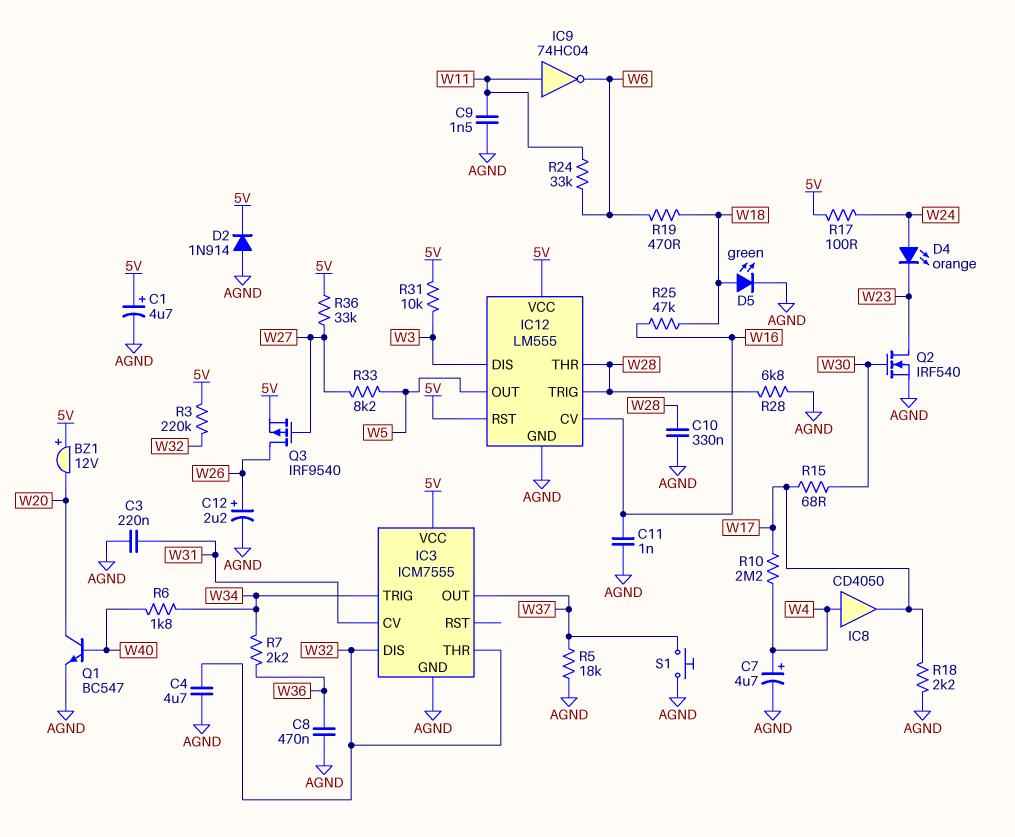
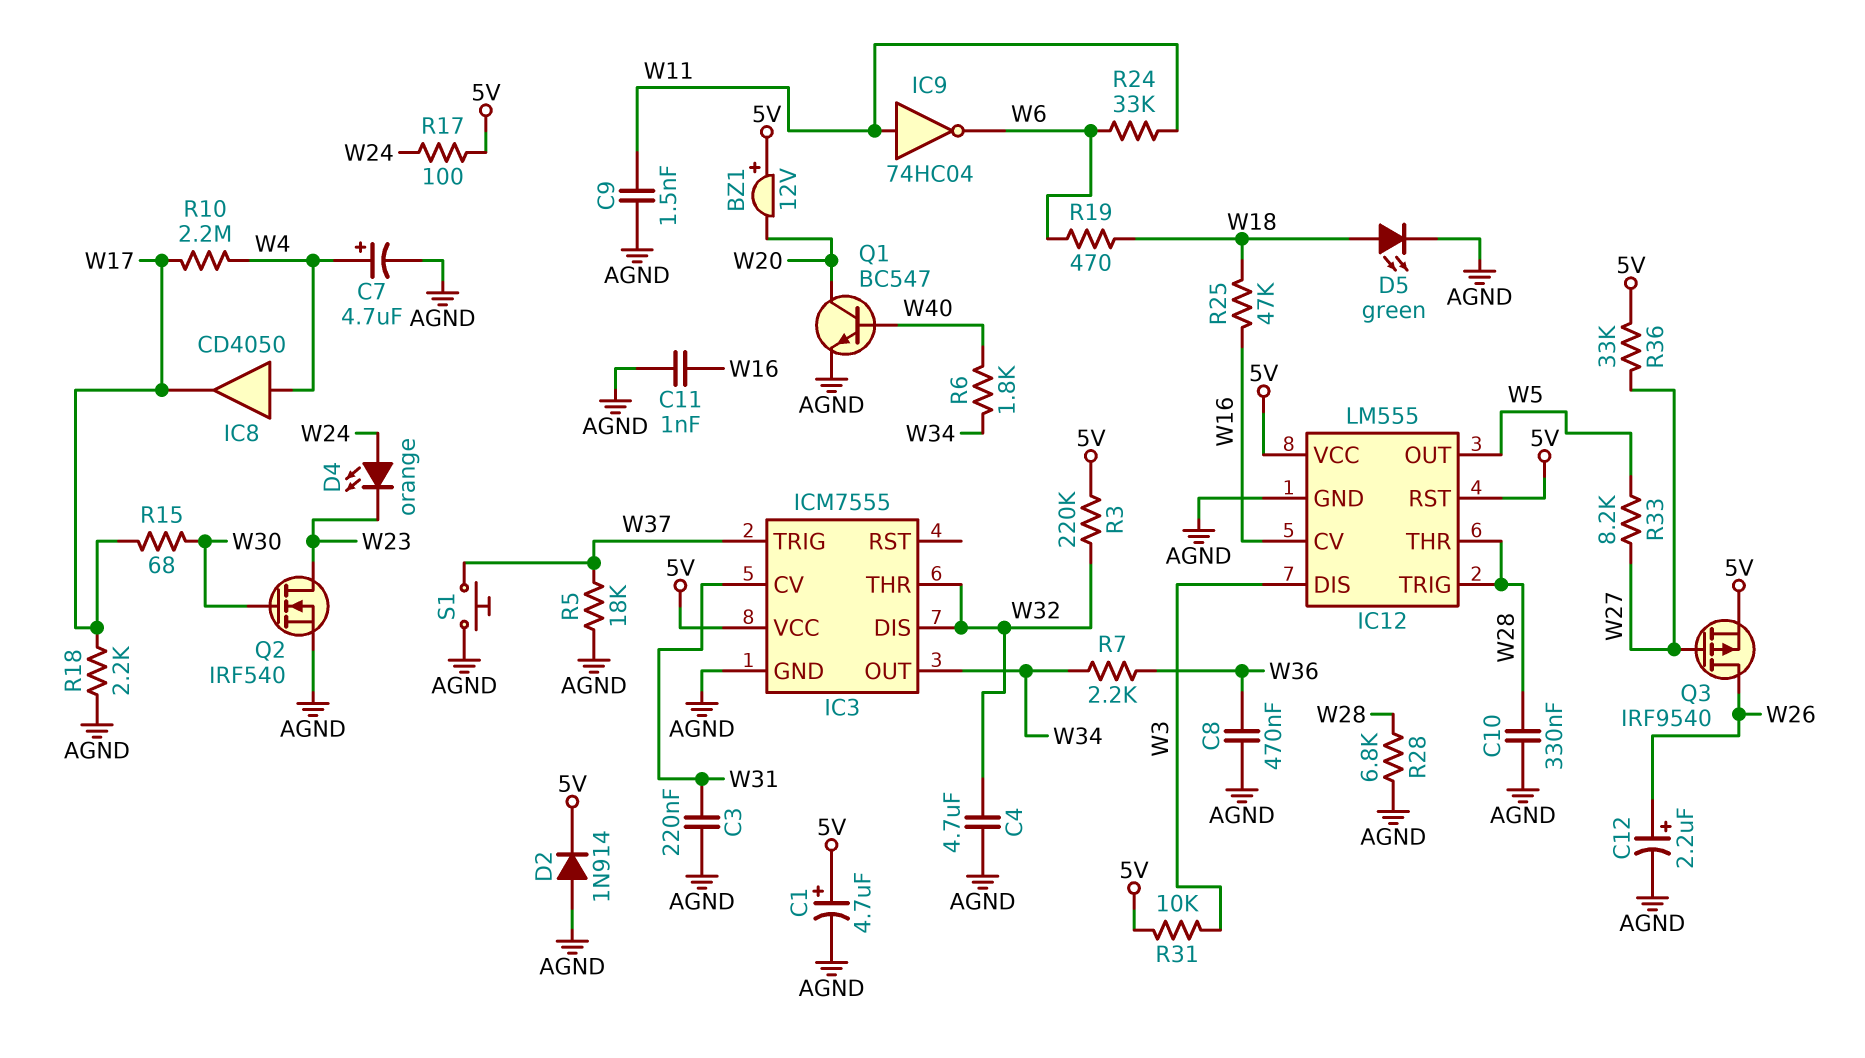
IC3 pin OUT: W37 -> W34
IC3 pin TRIG: W34 -> W37

